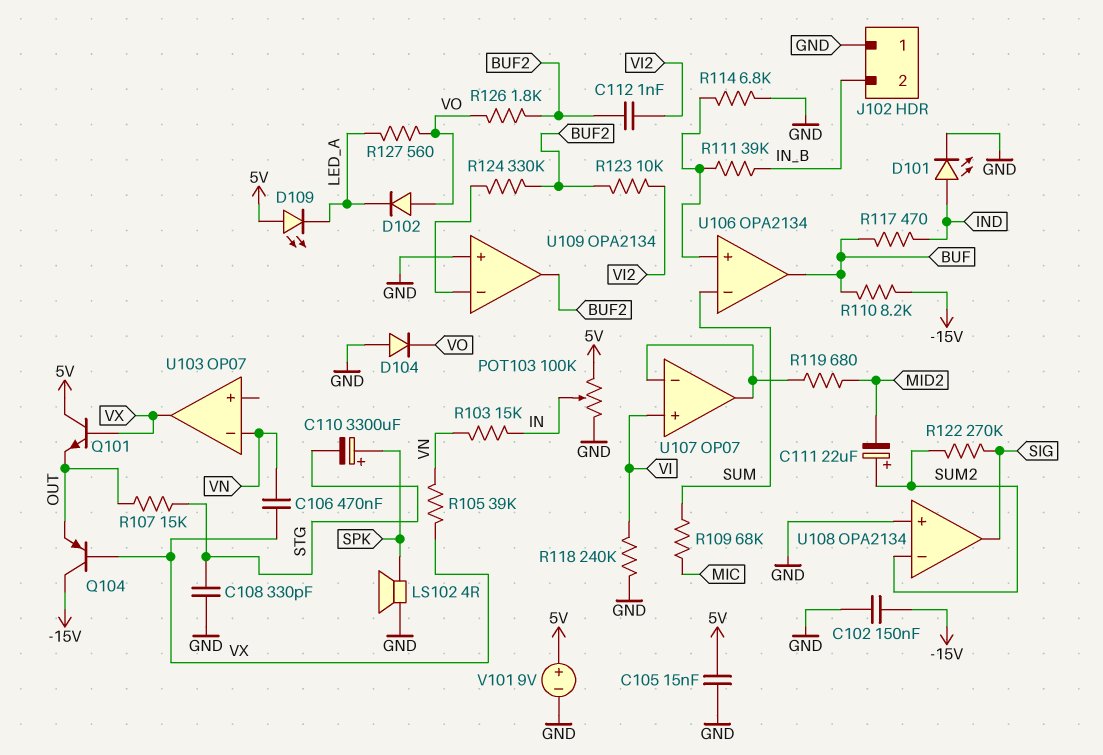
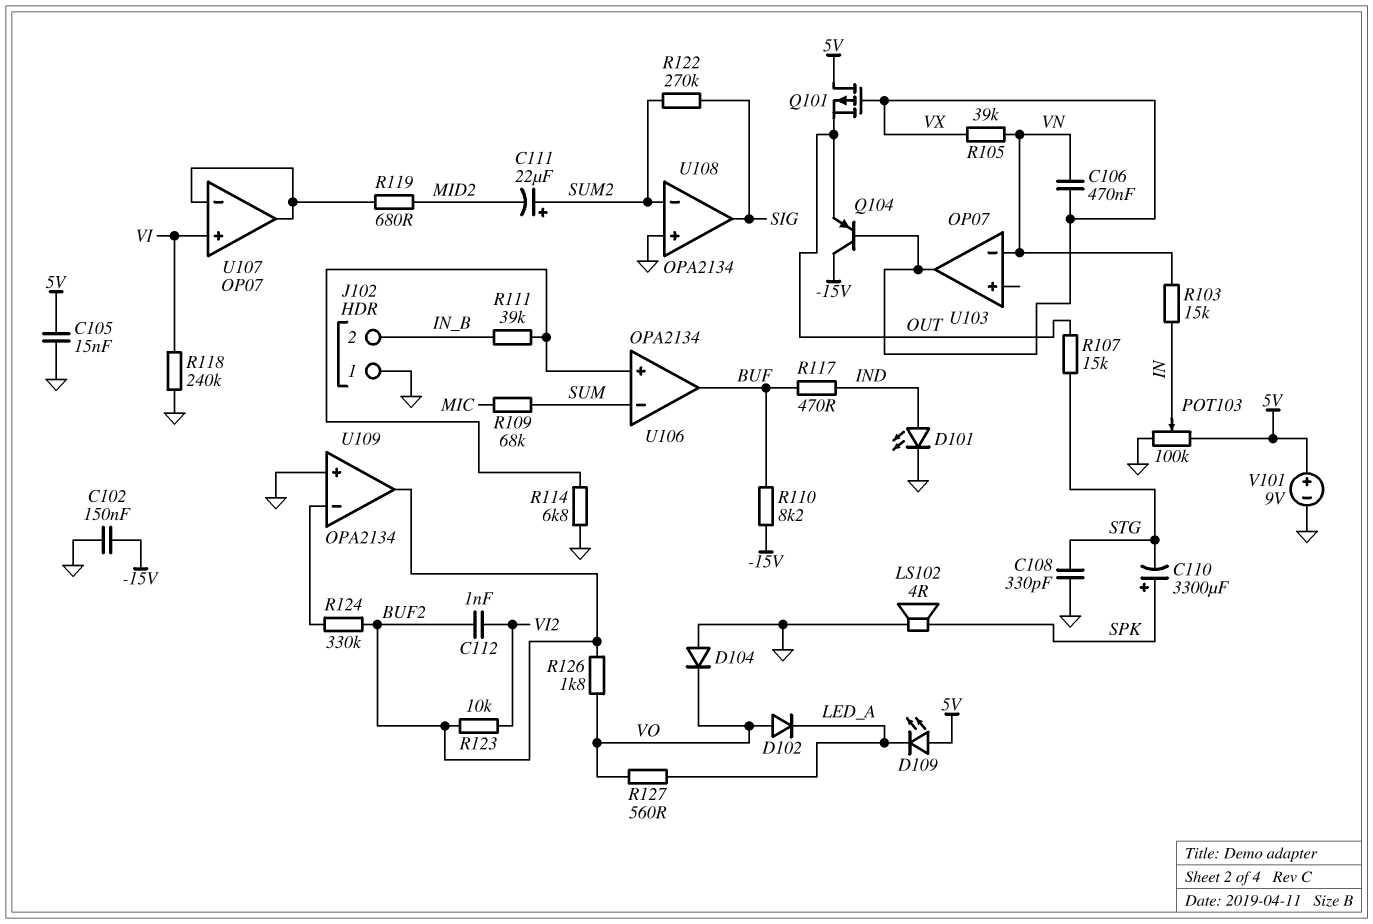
Q101: NPN (B VX, C 5V, E OUT) -> PMOS (G VX, D 5V, S OUT)

